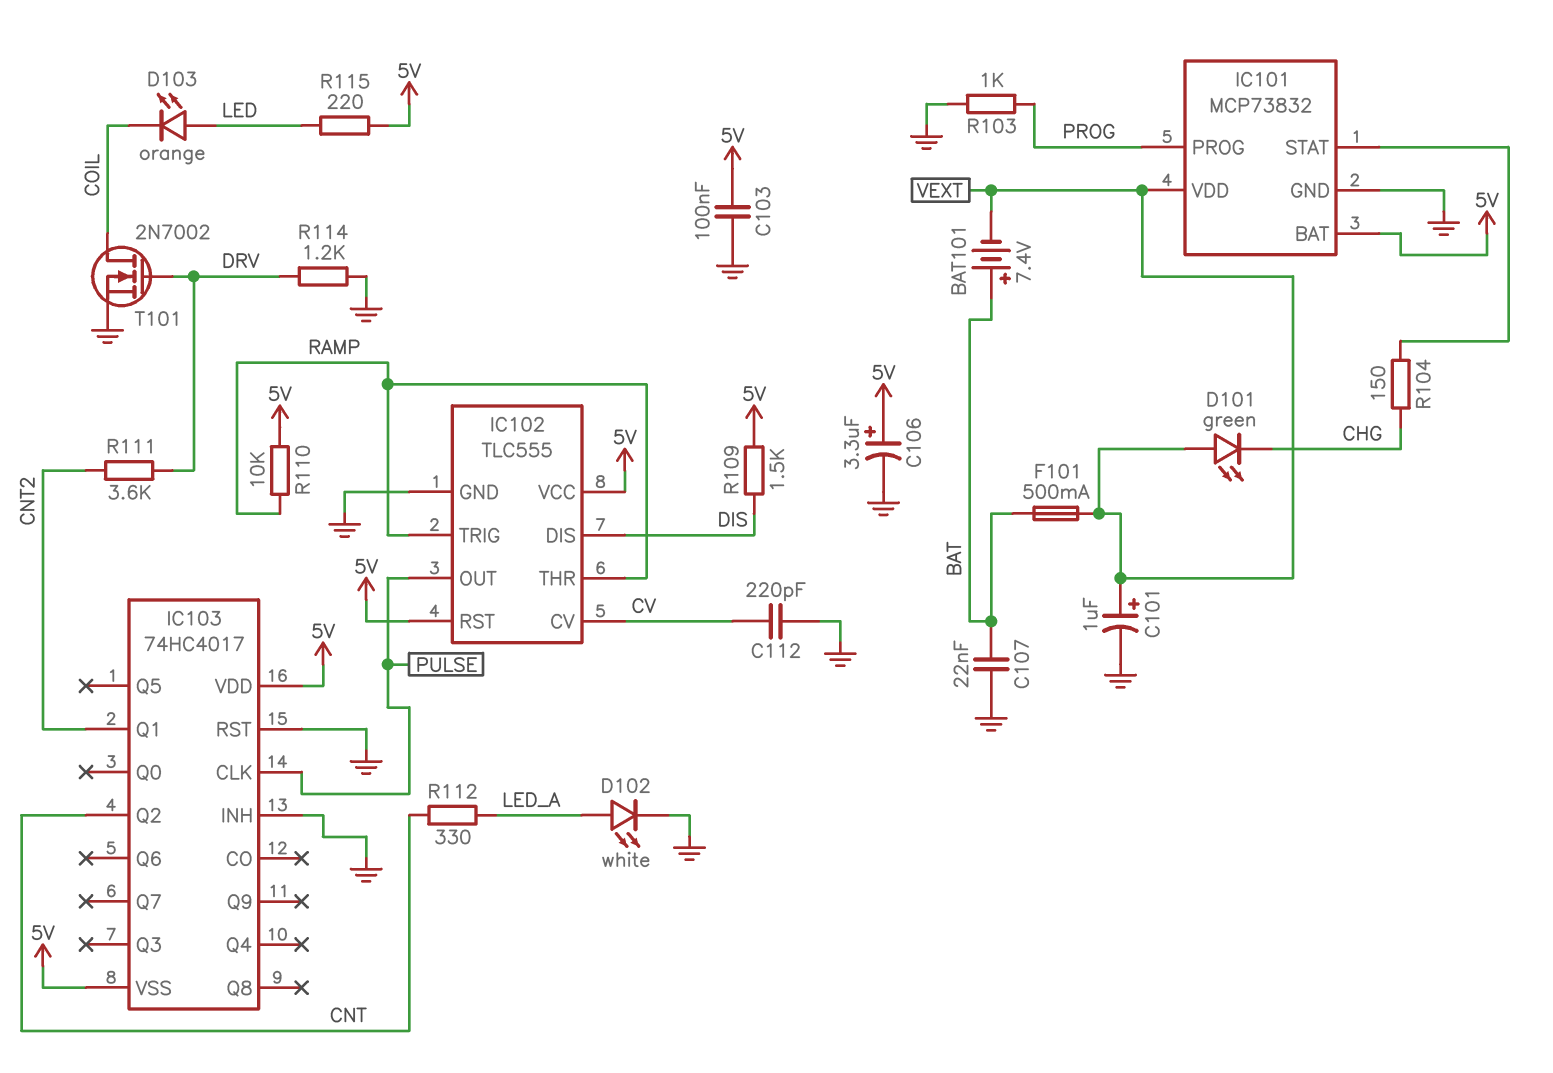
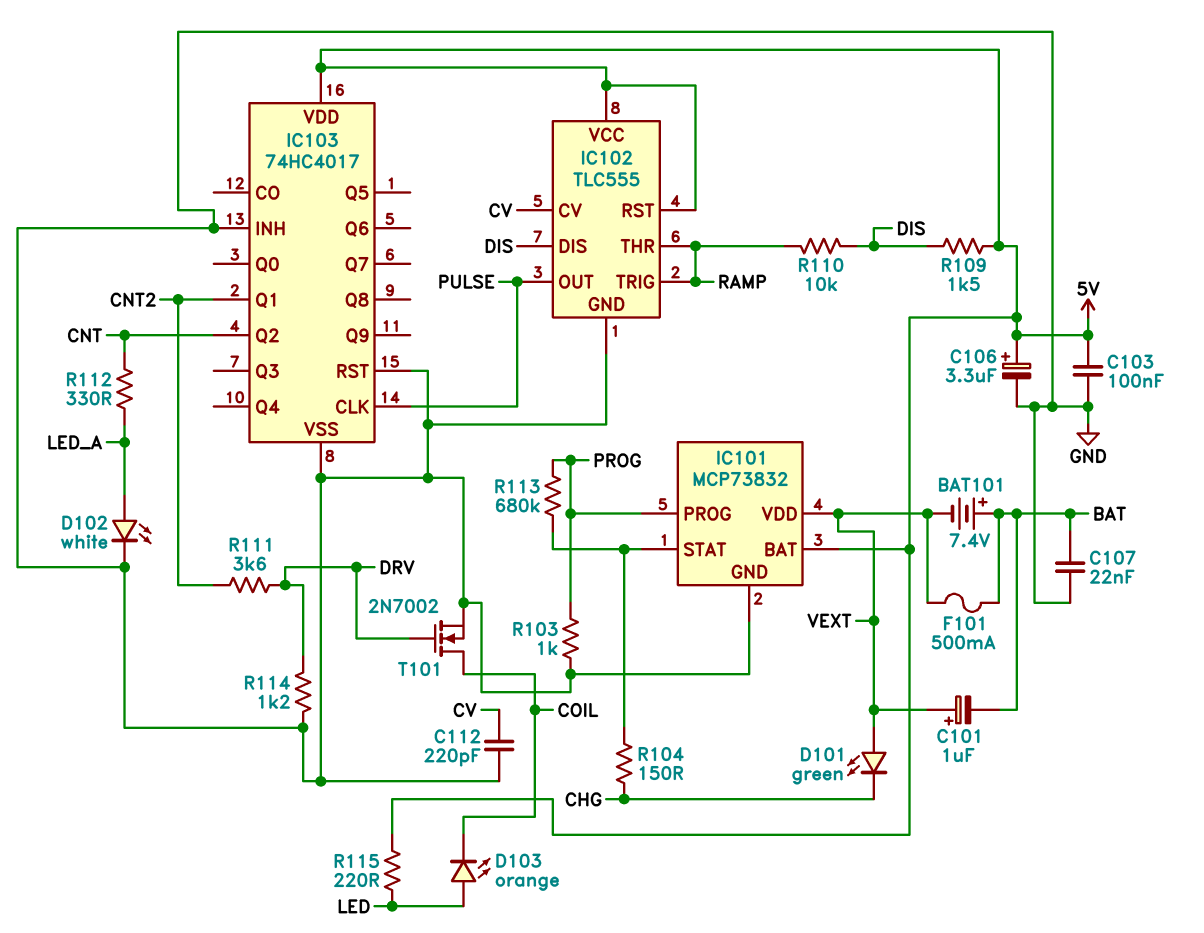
C101: 1uF (plus VEXT, minus GND) -> 1uF (plus VEXT, minus BAT)
IC103 pin VSS: 5V -> GND
R110: 10k (5V, RAMP) -> 10k (DIS, RAMP)
R113: none -> 680k (IC101/STAT, PROG)

